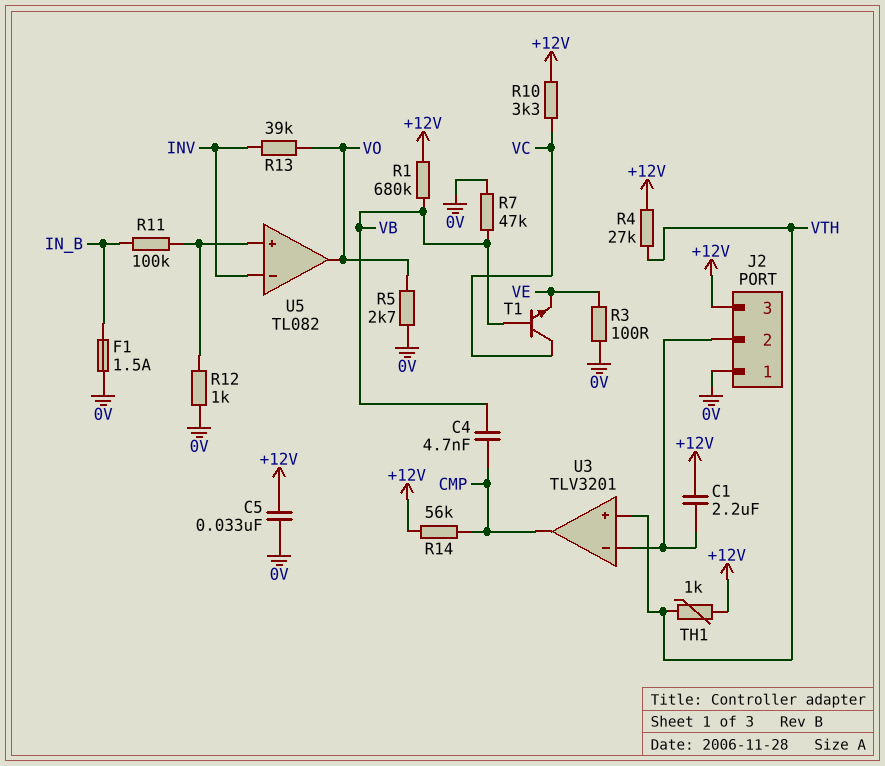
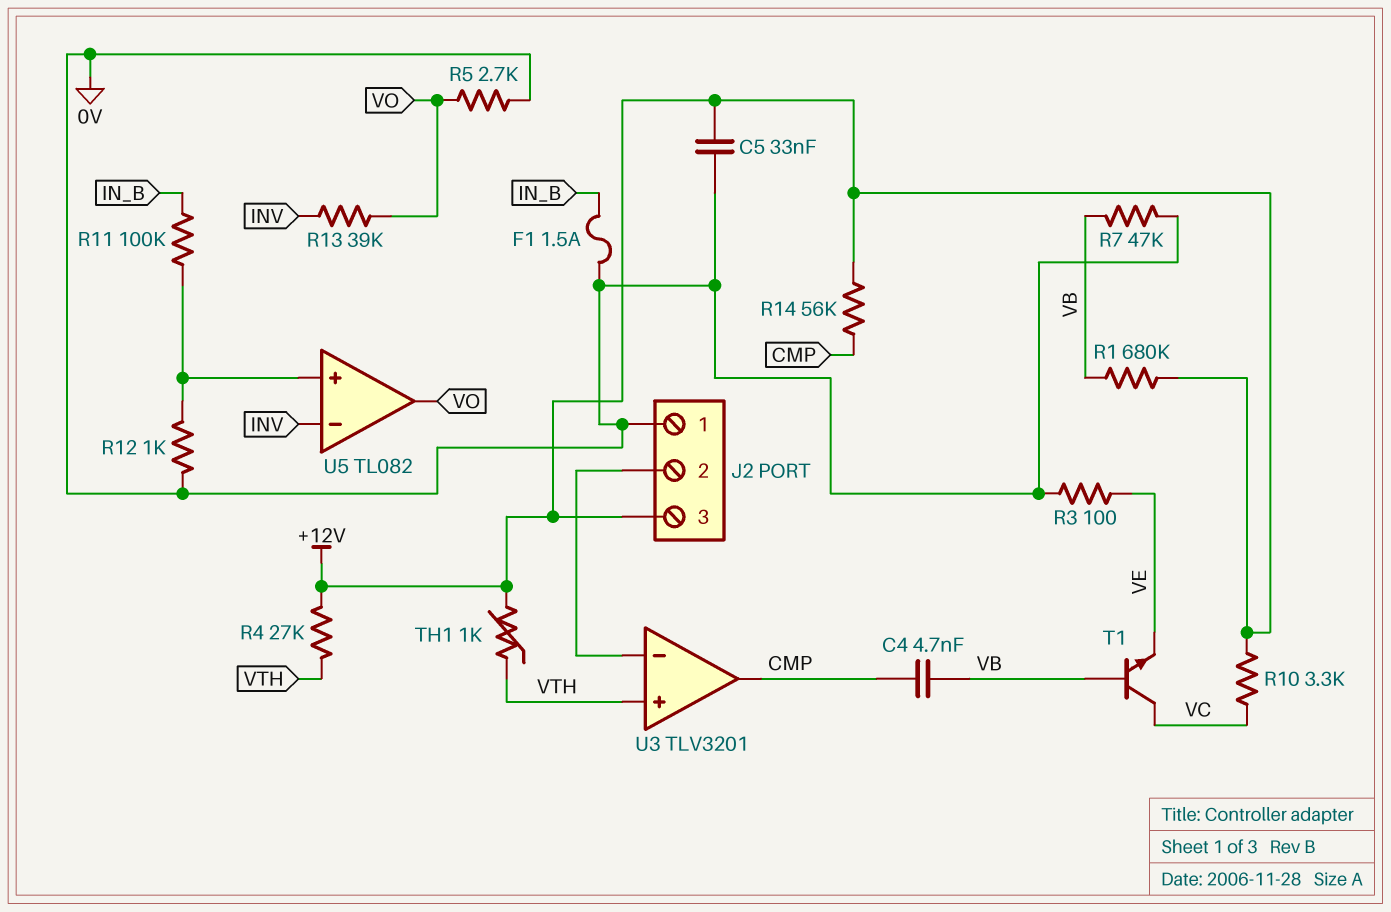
C1: 2.2uF (+12V, J2/2) -> none

